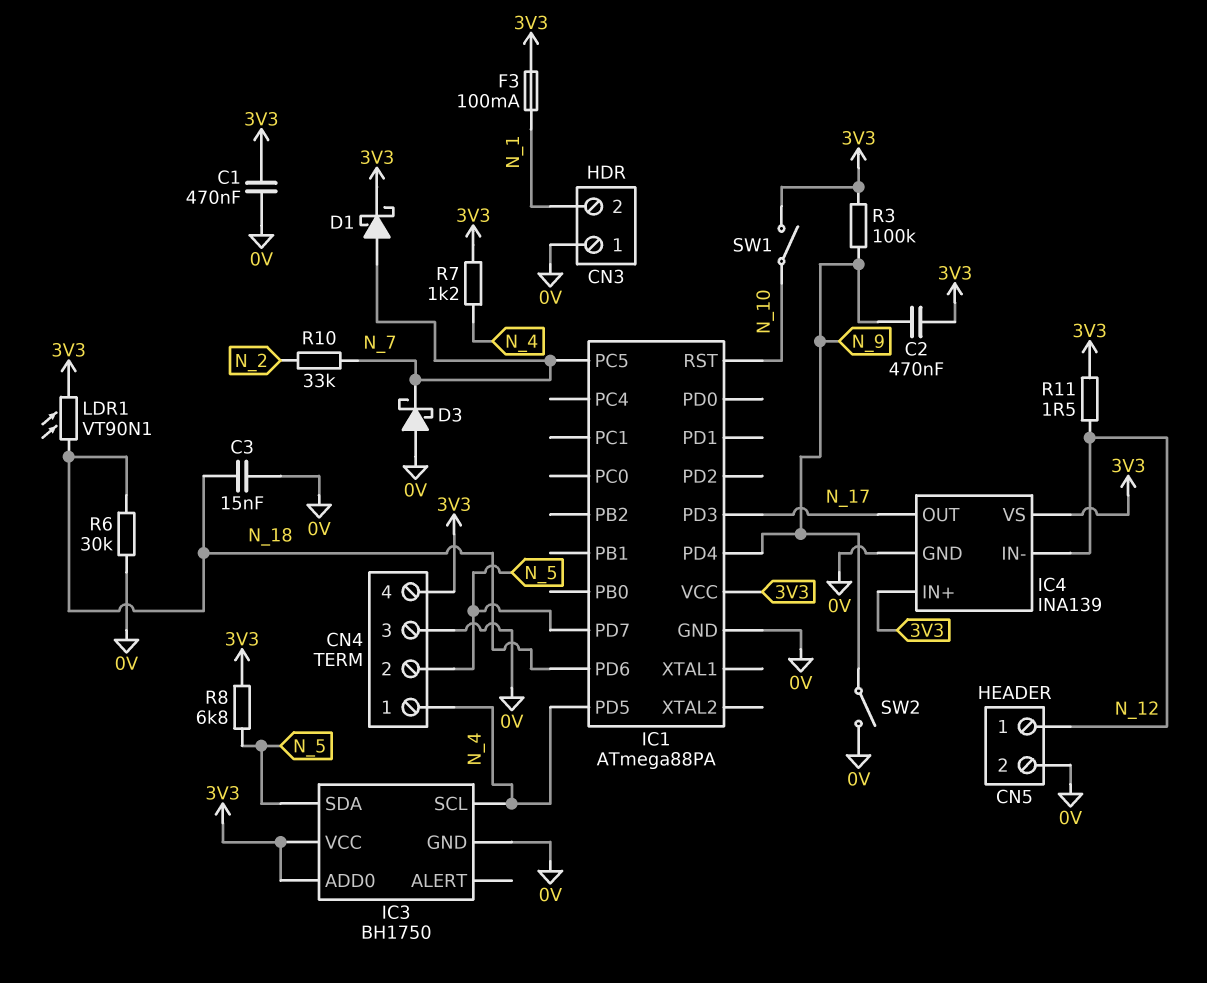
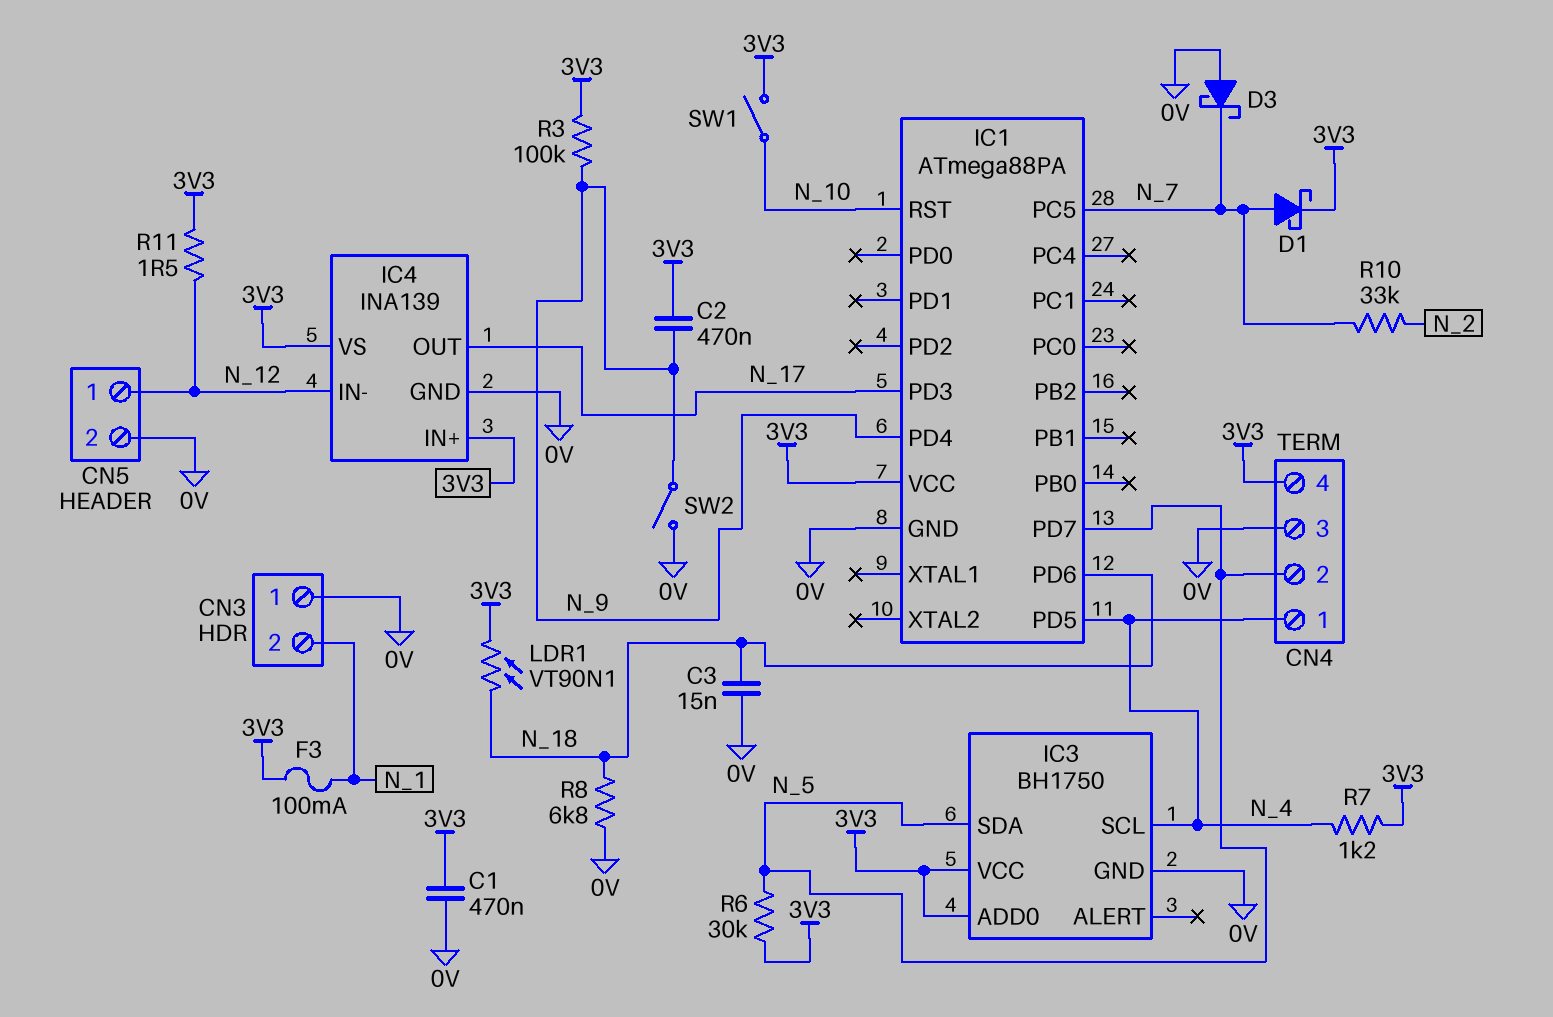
R6: 30k (0V, N_18) -> 30k (3V3, N_5)
R8: 6.8k (3V3, N_5) -> 6.8k (0V, N_18)

